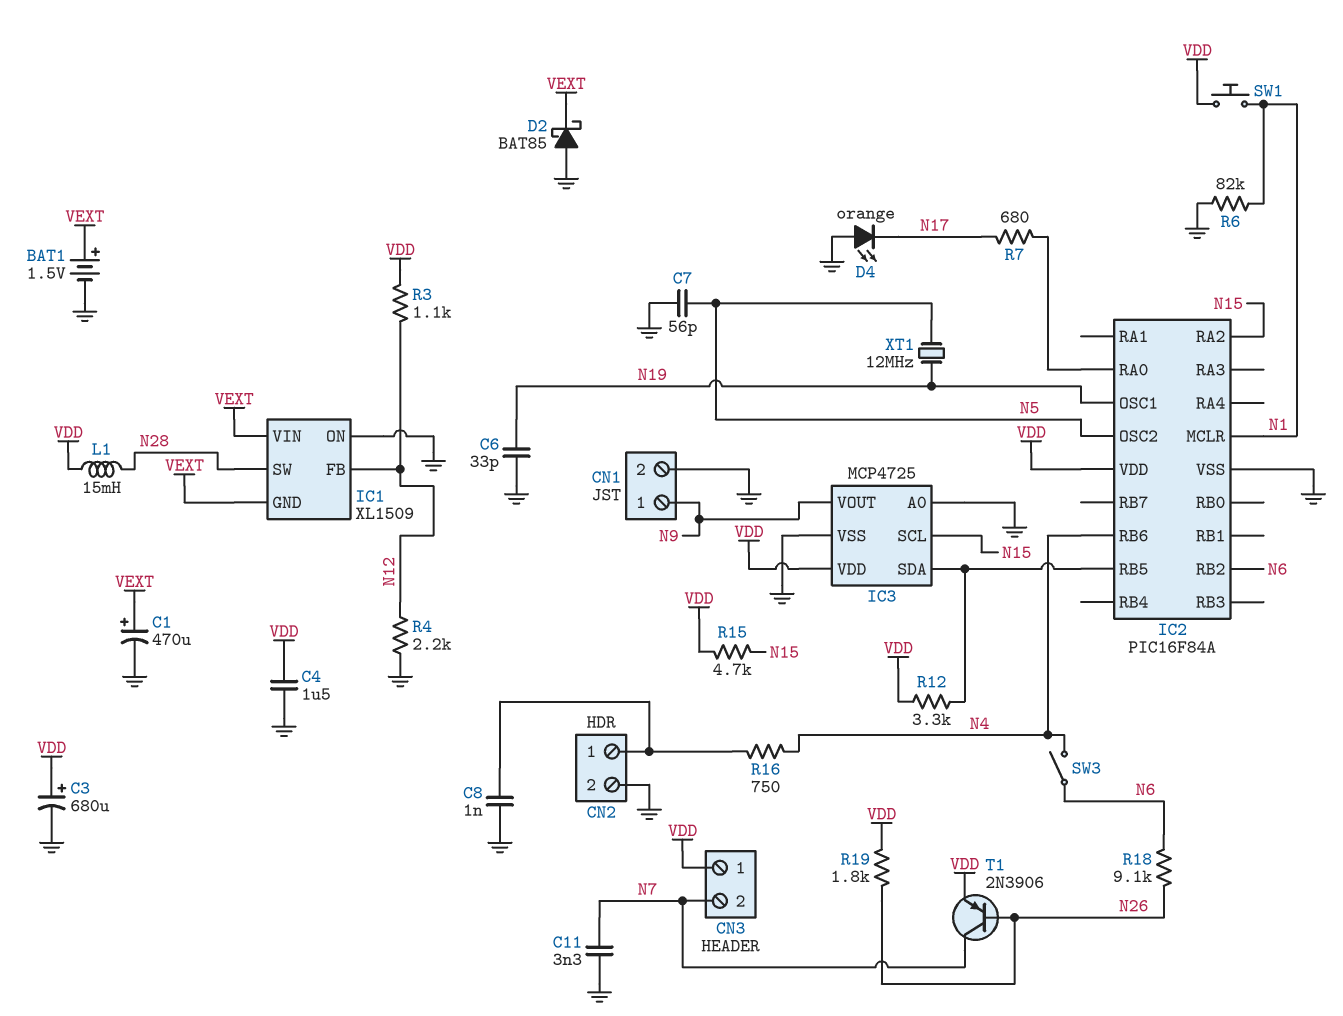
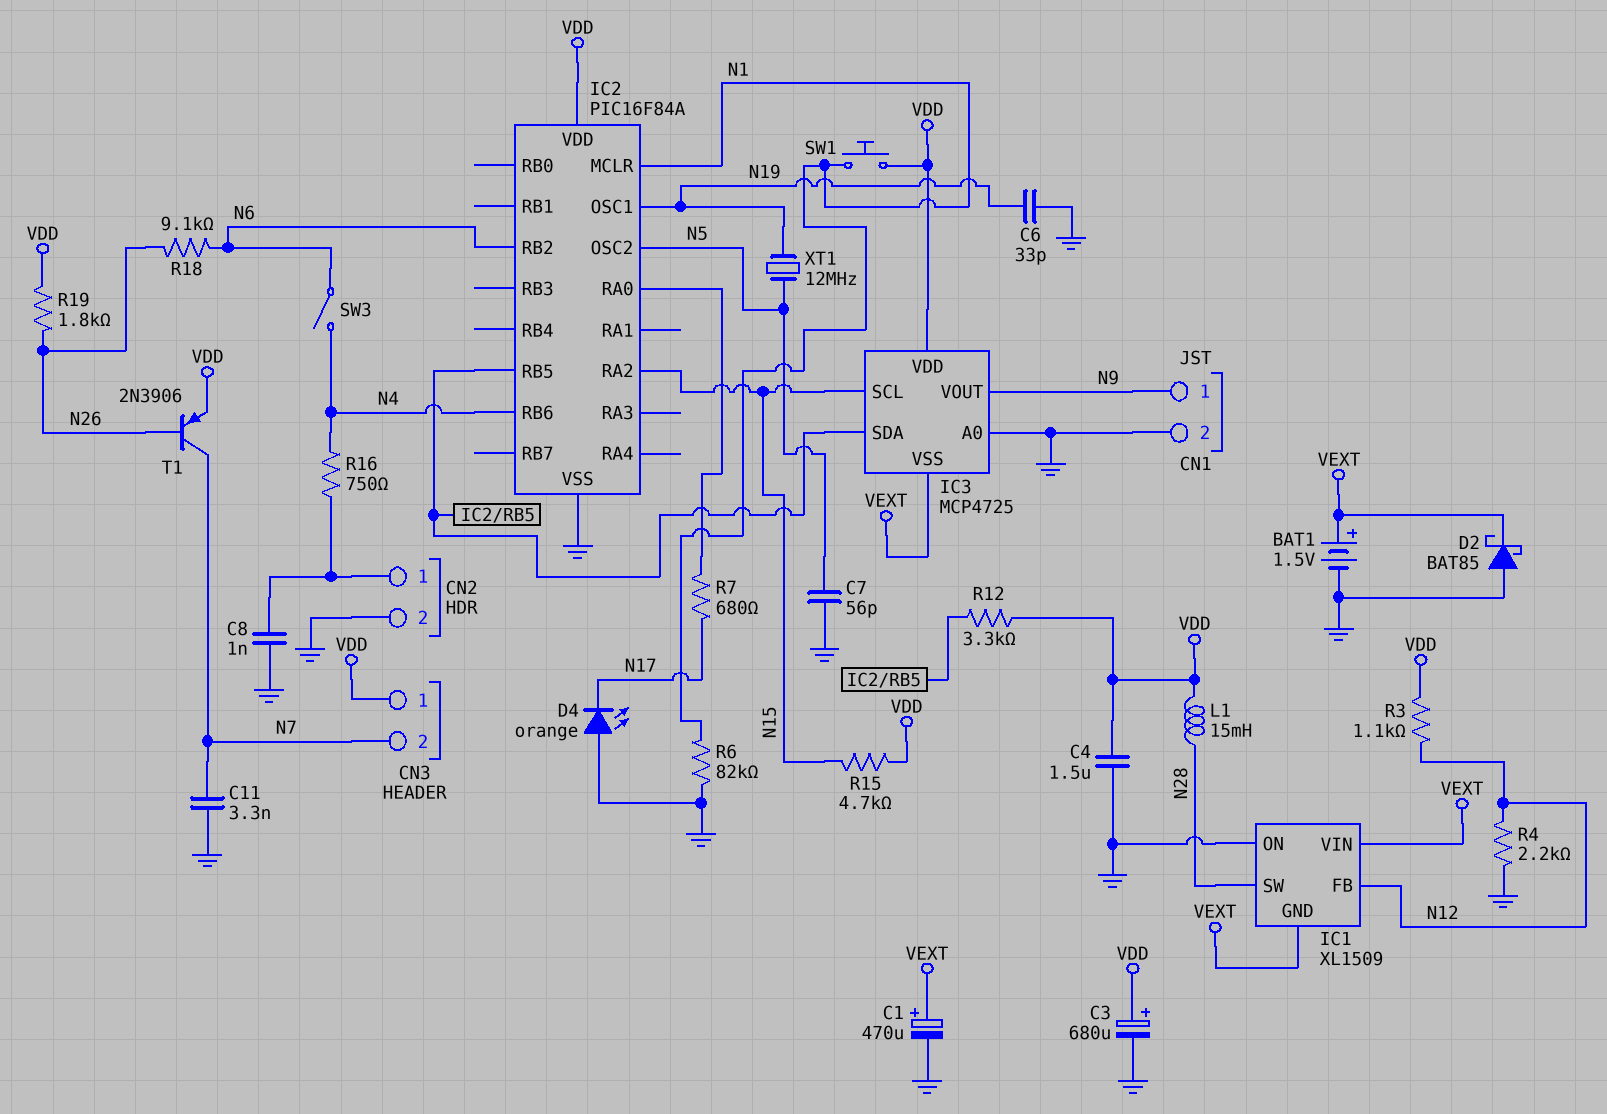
IC3 pin VSS: GND -> VEXT

